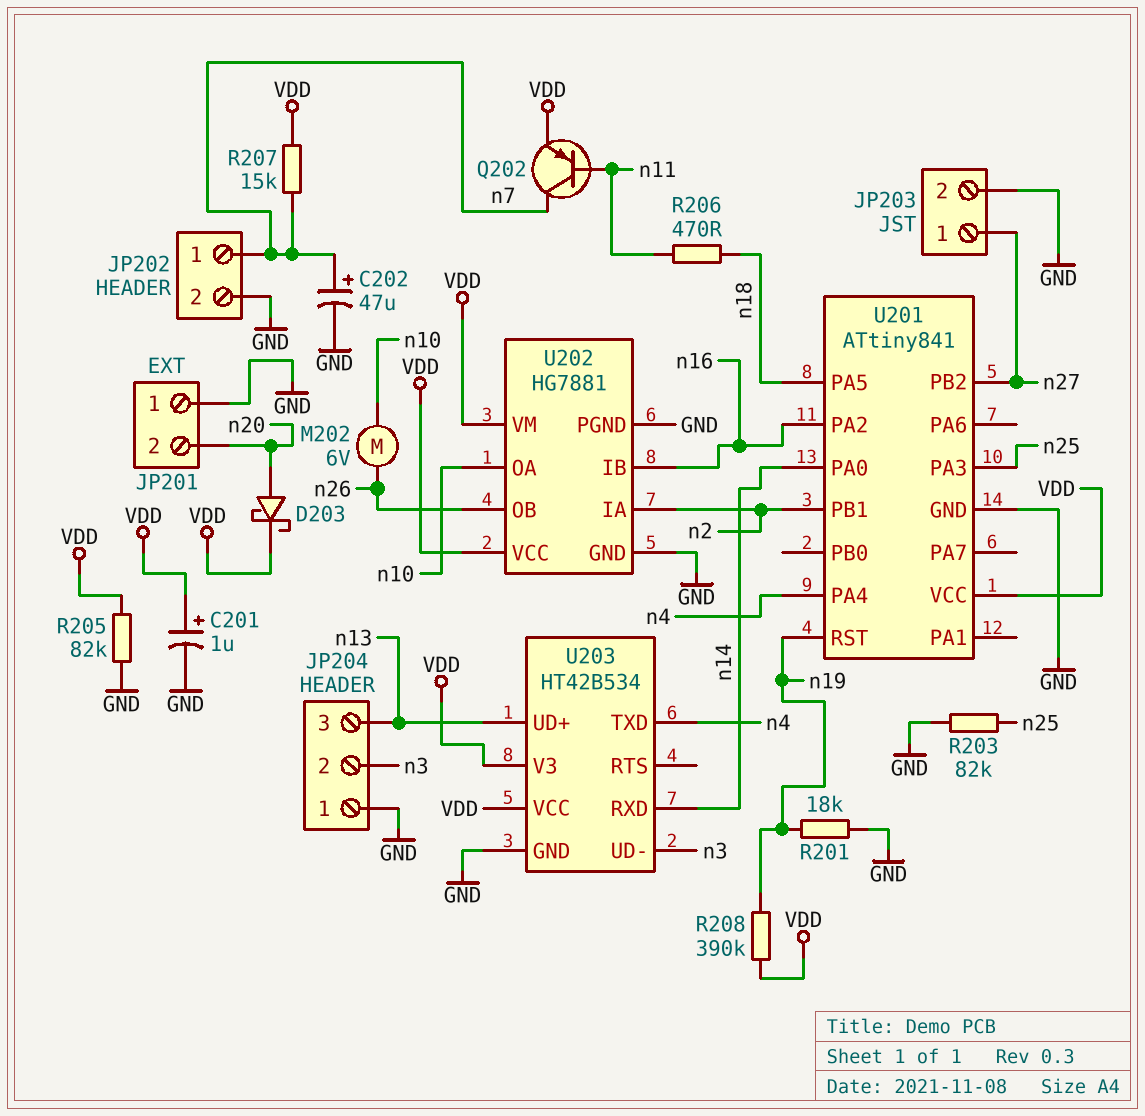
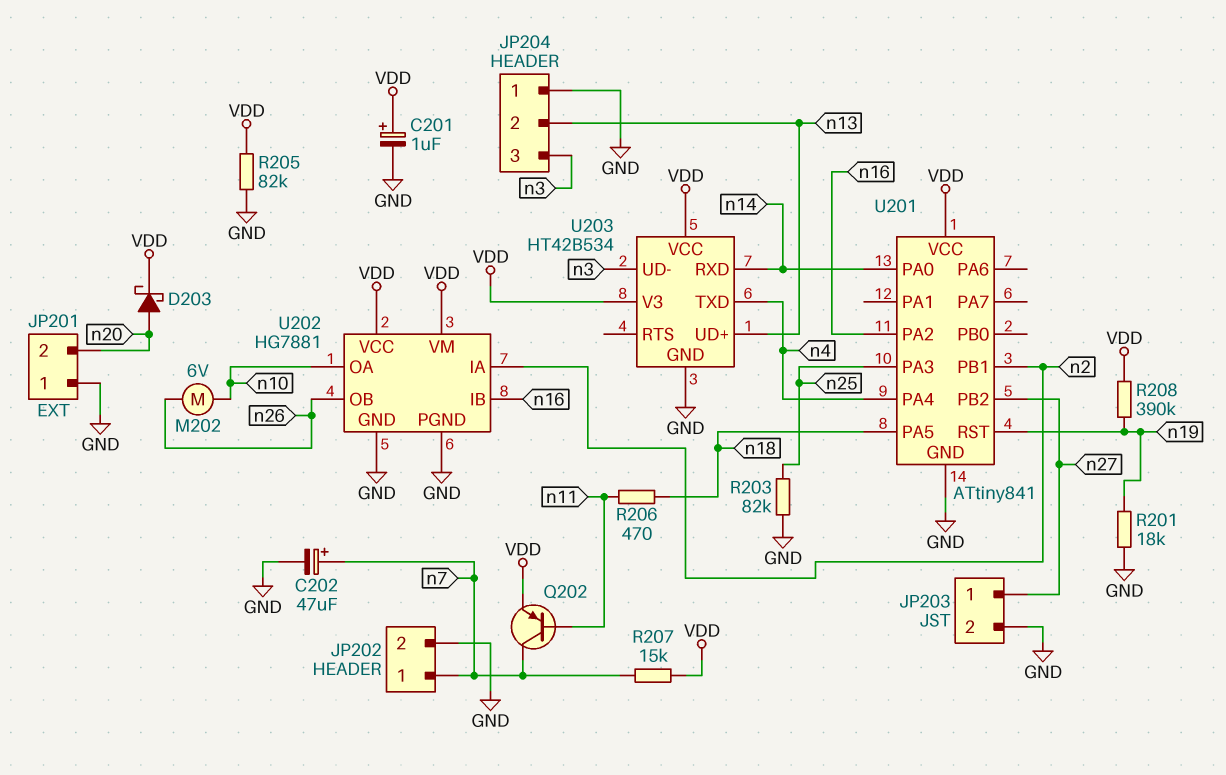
JP204 pin 2: n3 -> n13
JP204 pin 3: n13 -> n3

